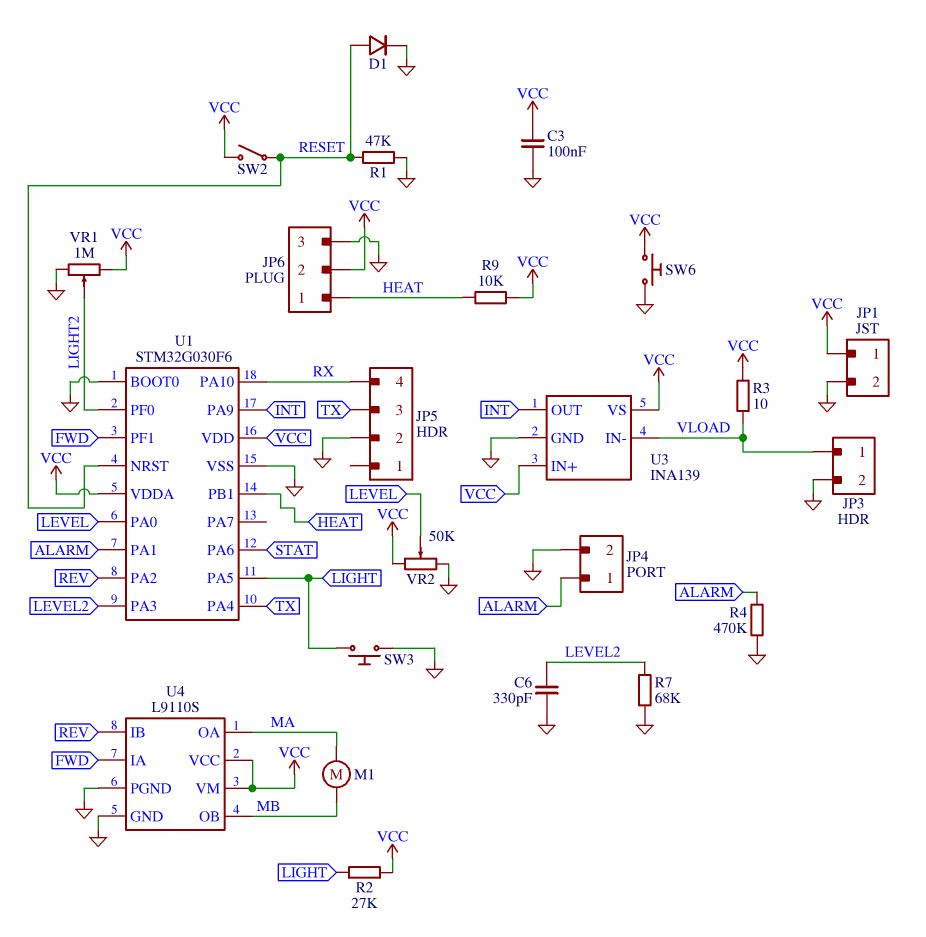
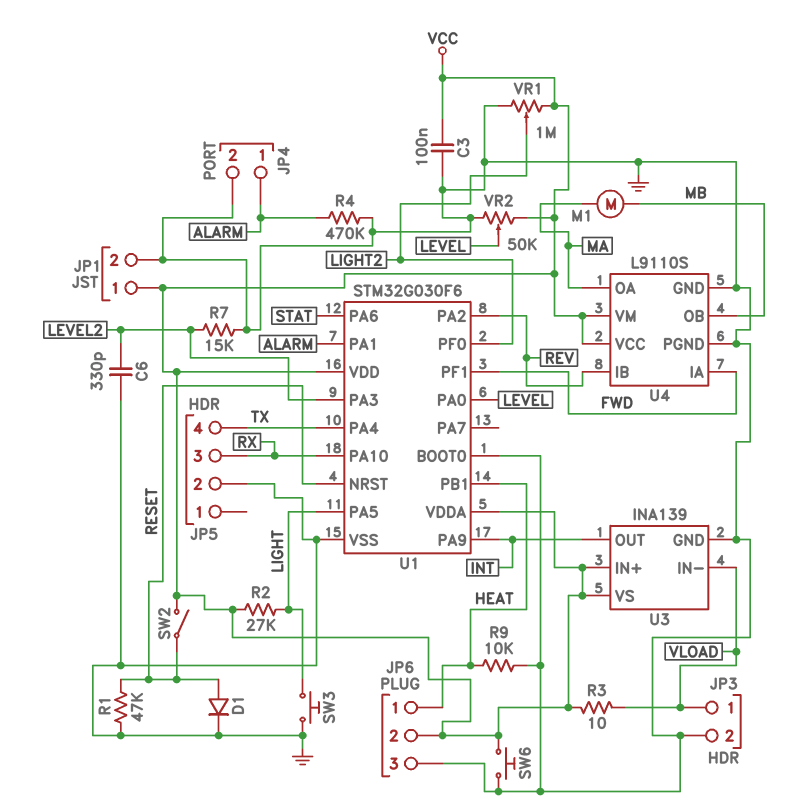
JP5 pin 3: TX -> RX
JP5 pin 4: RX -> TX
R7: 68k (GND, LEVEL2) -> 15k (GND, LEVEL2)
R9: 10k (HEAT, VCC) -> 10k (GND, HEAT)

